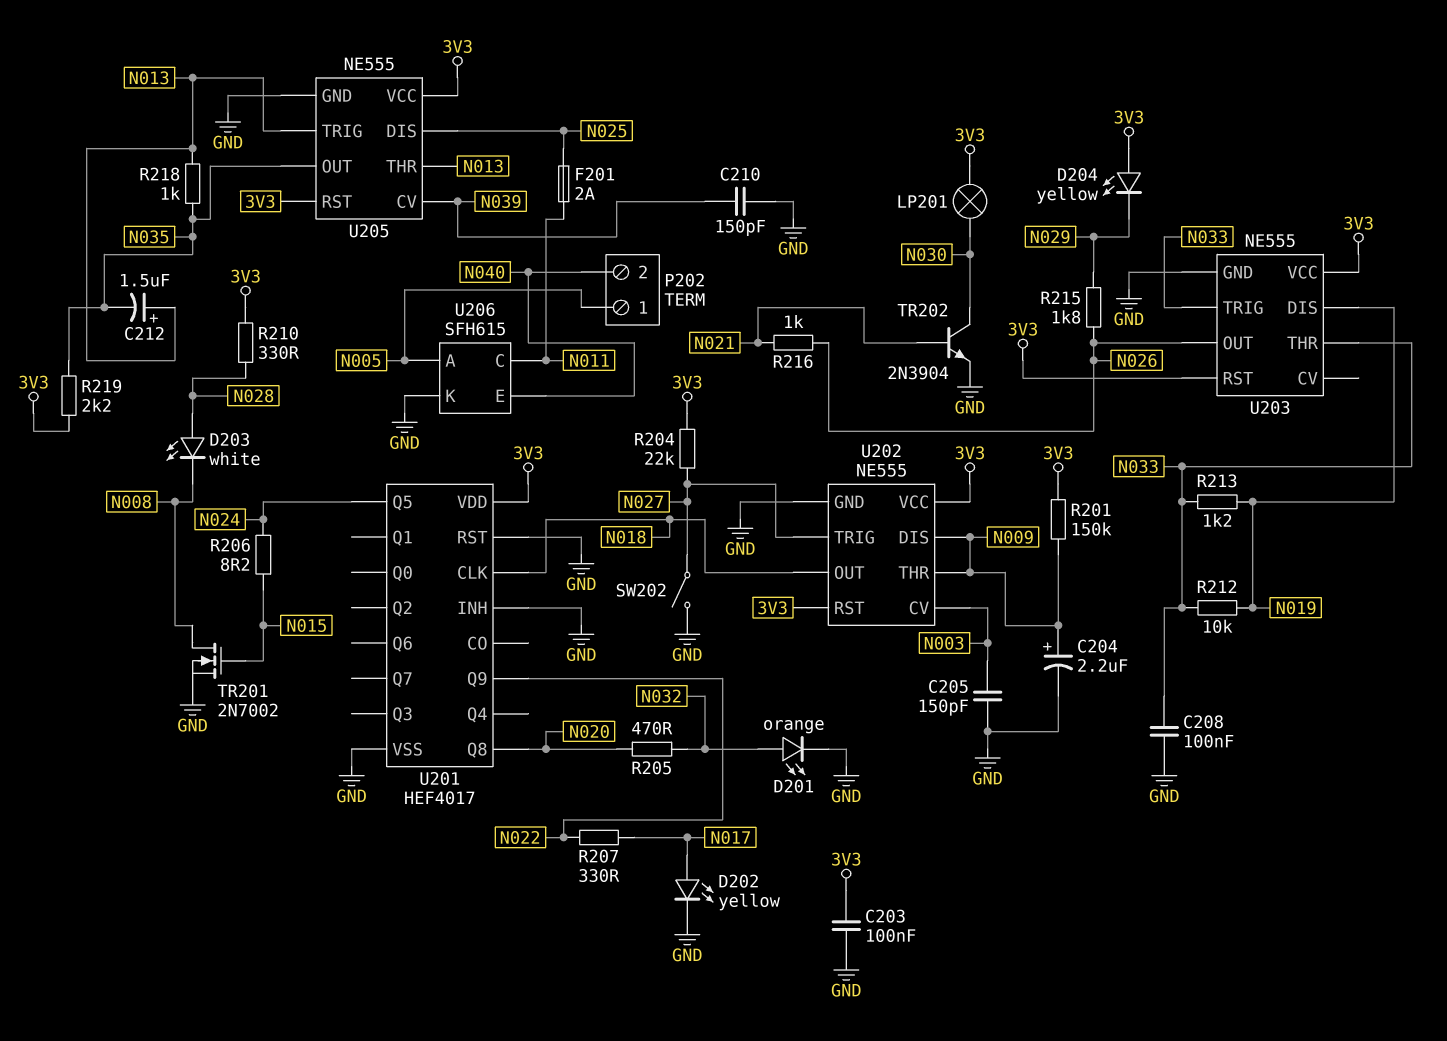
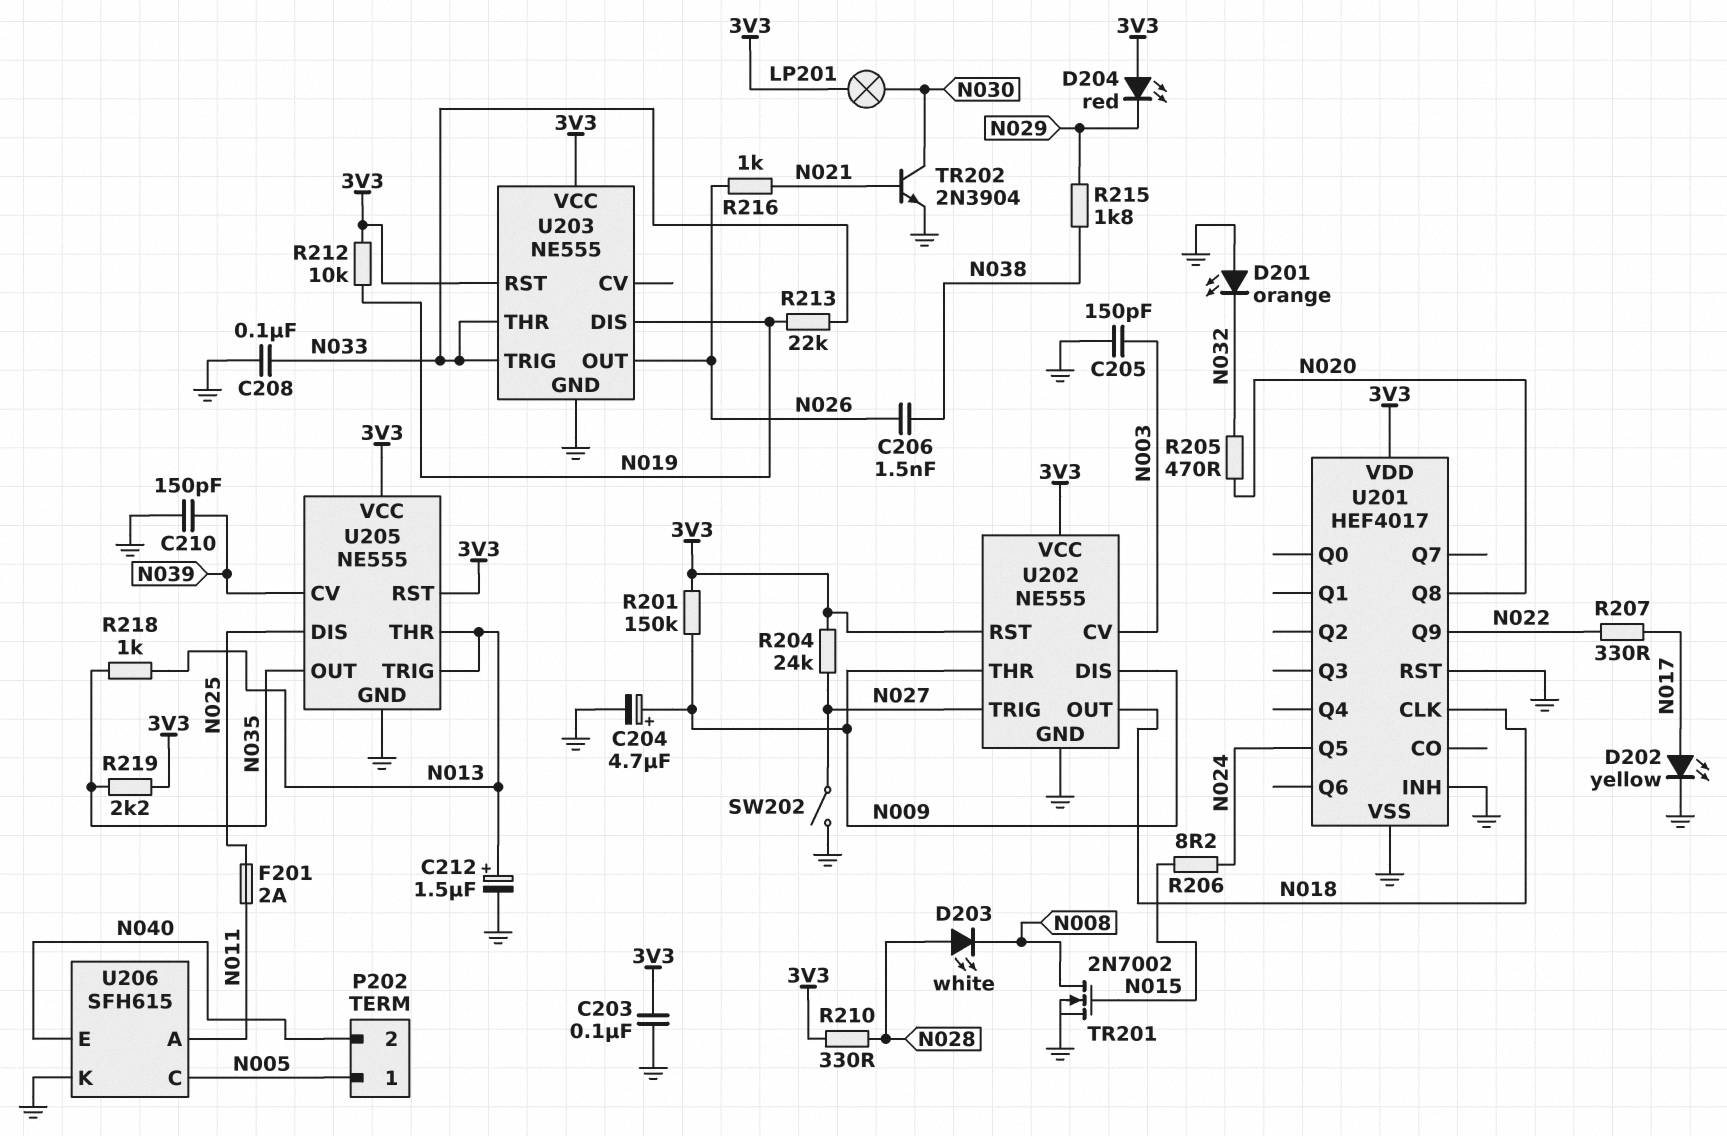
C204: 2.2uF (plus N009, minus GND) -> 4.7uF (plus N009, minus GND)
C206: none -> 1.5nF (N026, N038)
C212: 1.5uF (plus N013, minus N035) -> 1.5uF (plus N013, minus GND)
D201: LED orange (A N032, K GND) -> LED orange (A GND, K N032)
D204: LED yellow (A 3V3, K N029) -> LED red (A 3V3, K N029)
R204: 22k (3V3, N027) -> 24k (3V3, N027)
R212: 10k (N019, N033) -> 10k (3V3, N019)
R213: 1.2k (N019, N033) -> 22k (N019, N033)
R215: 1.8k (N026, N029) -> 1.8k (N029, N038)
U206 pin A: N005 -> N011
U206 pin C: N011 -> N005

